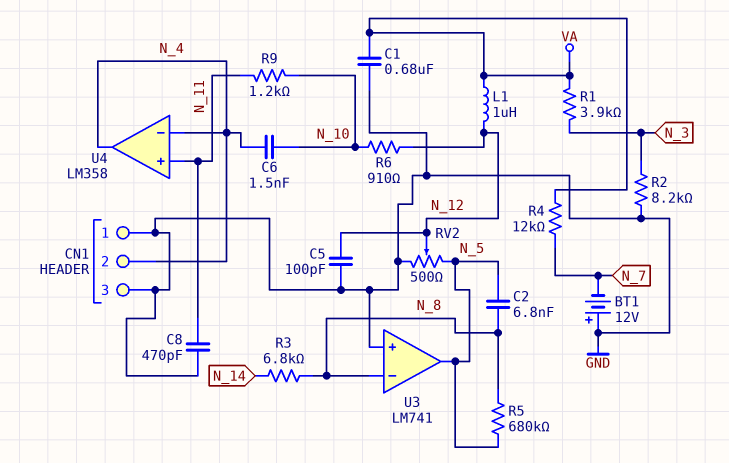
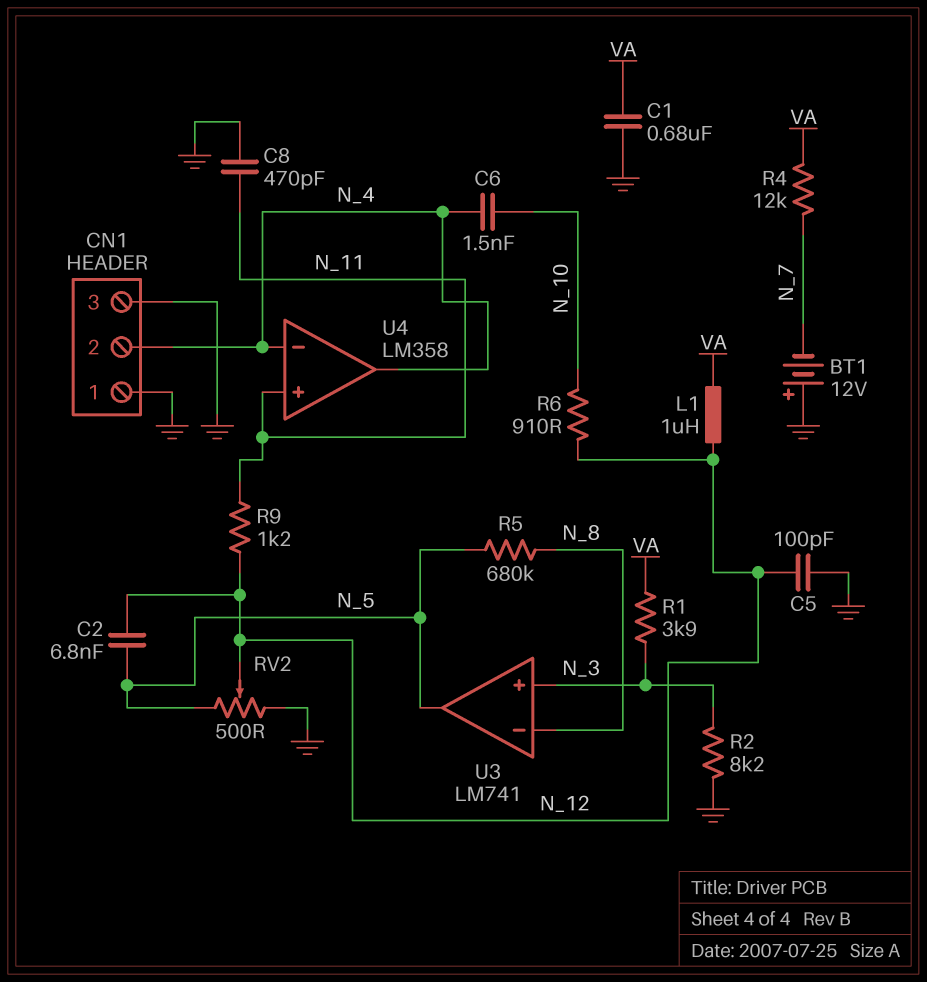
C2: 6.8nF (N_5, N_8) -> 6.8nF (N_5, N_12)
R3: 6.8k (N_8, N_14) -> none
R9: 1.2k (N_10, N_11) -> 1.2k (N_11, N_12)
U3 pin in+: GND -> N_3

